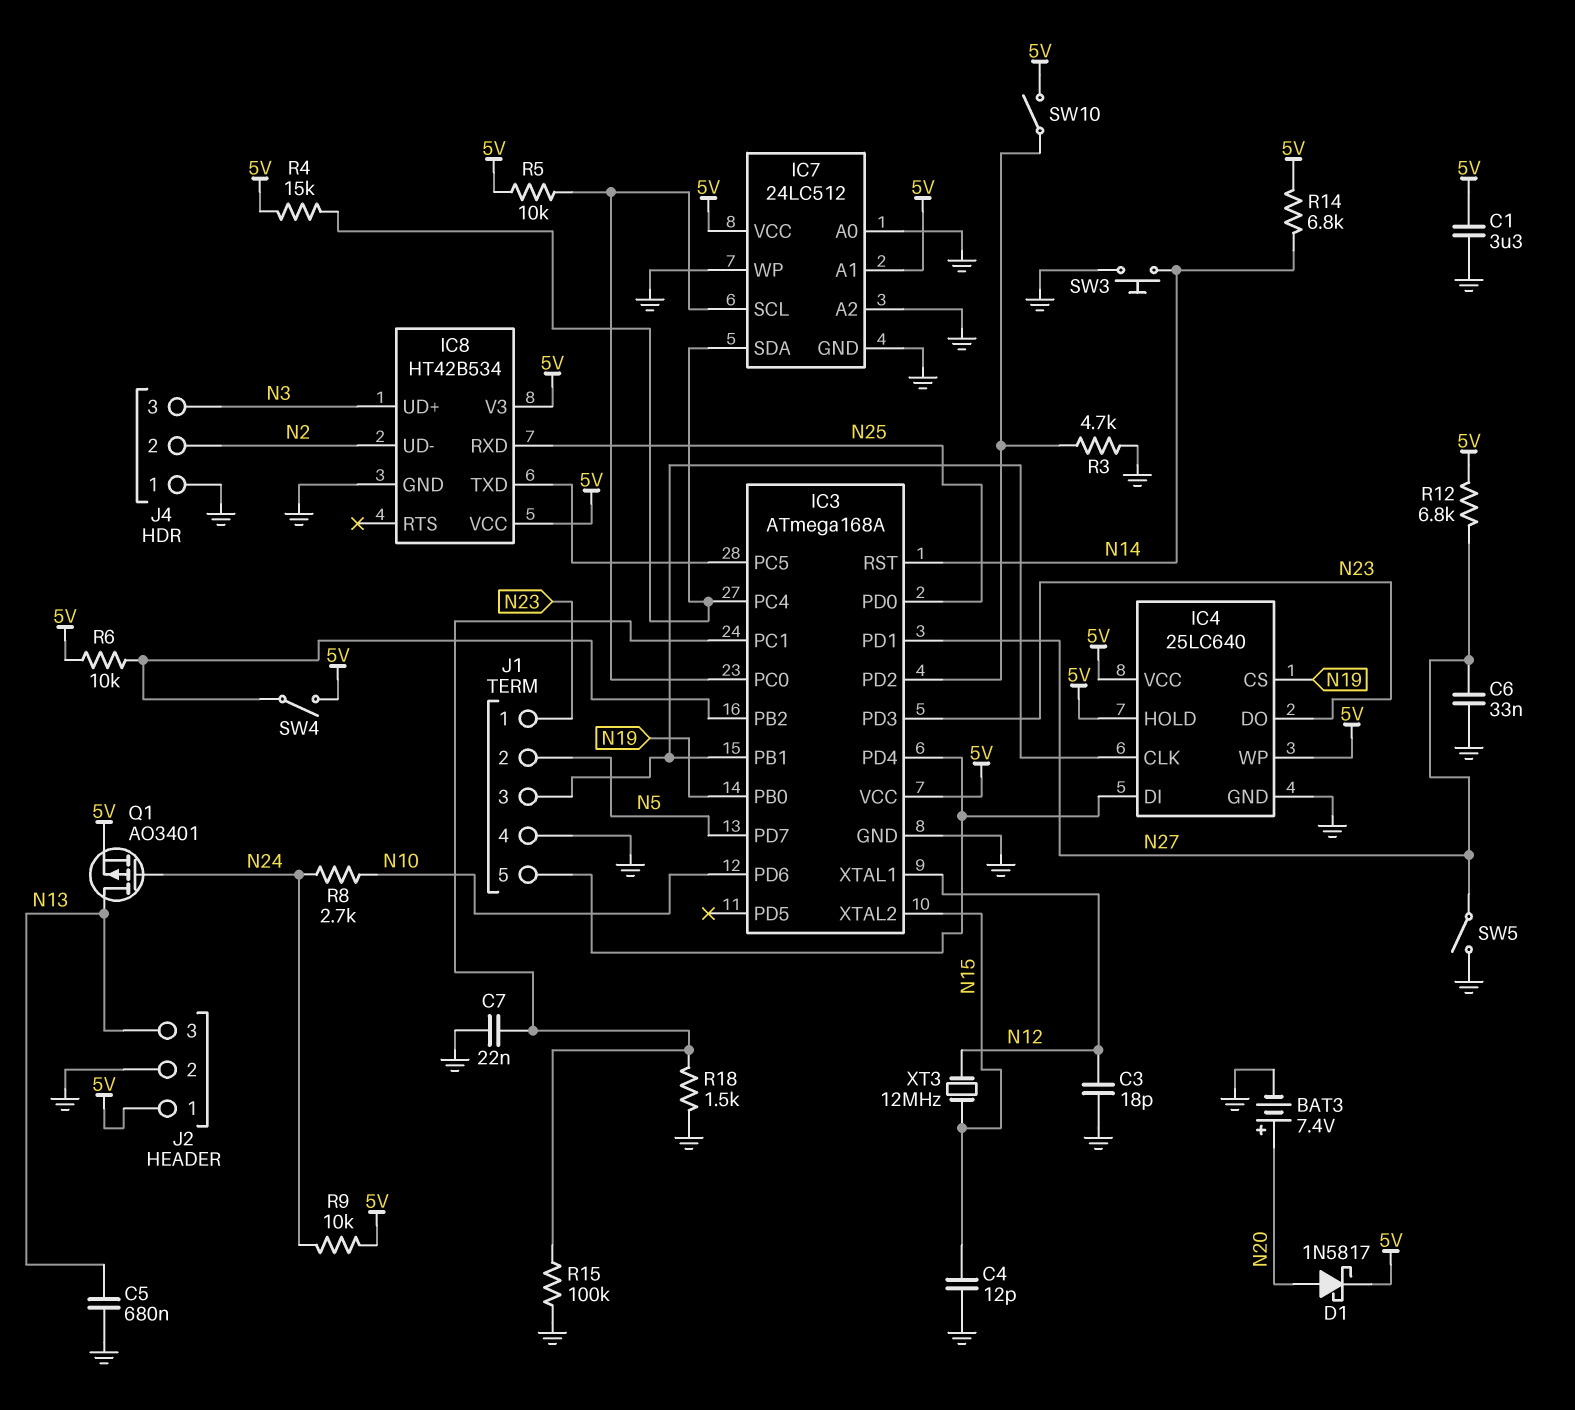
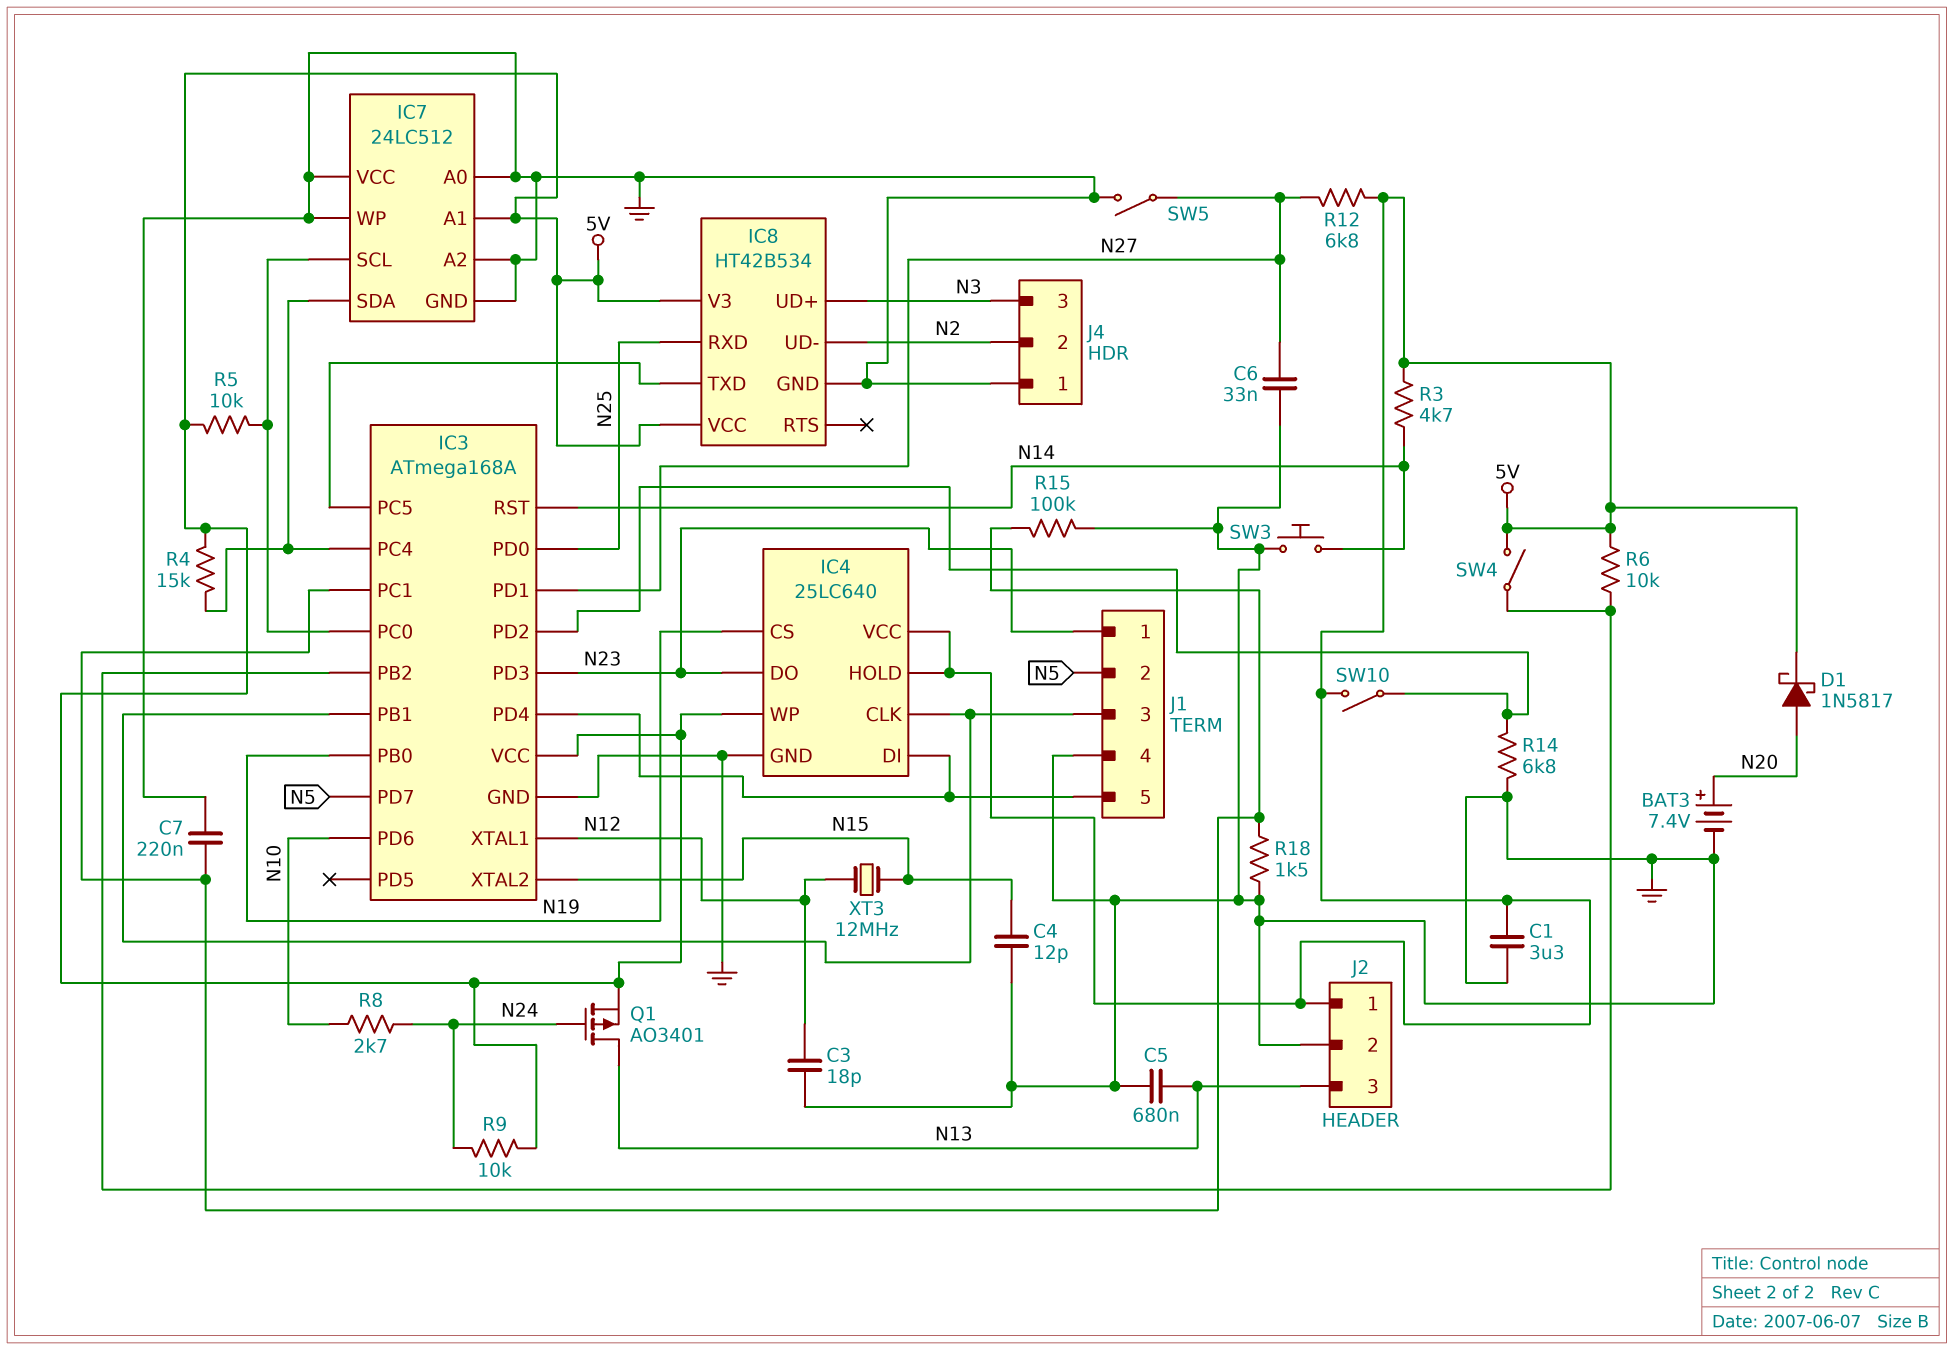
C7: 22nF (GND, IC3/PC1) -> 220nF (GND, IC3/PC1)
IC7 pin VCC: 5V -> GND
R3: 4.7k (GND, IC3/PD2) -> 4.7k (5V, N14)
R14: 6.8k (5V, N14) -> 6.8k (GND, IC3/PD2)

